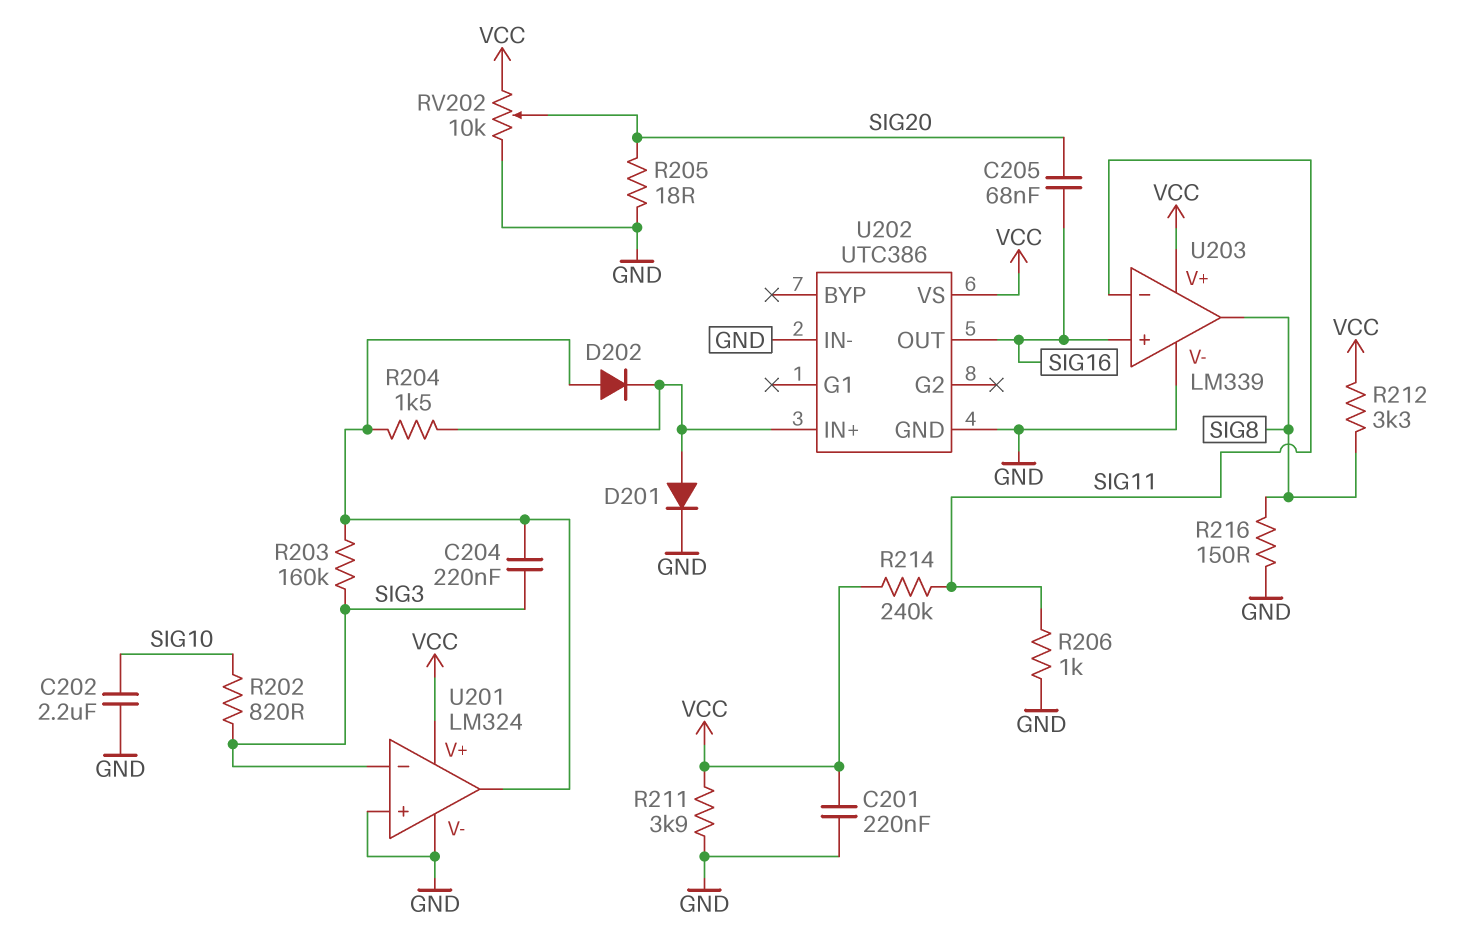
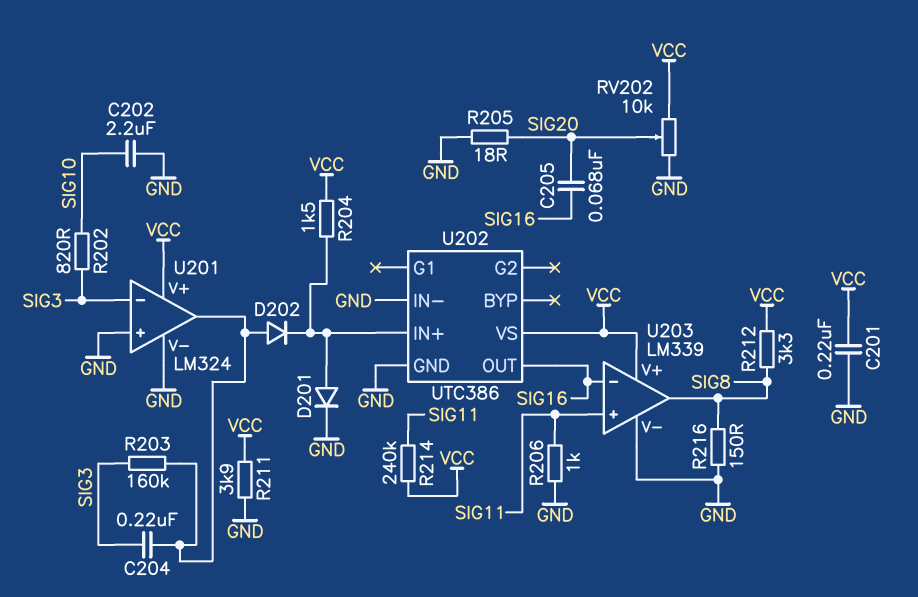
R204: 1.5k (U201/out, U202/IN+) -> 1.5k (U202/IN+, VCC)
U203 pin in+: SIG16 -> SIG11
U203 pin in-: SIG11 -> SIG16

